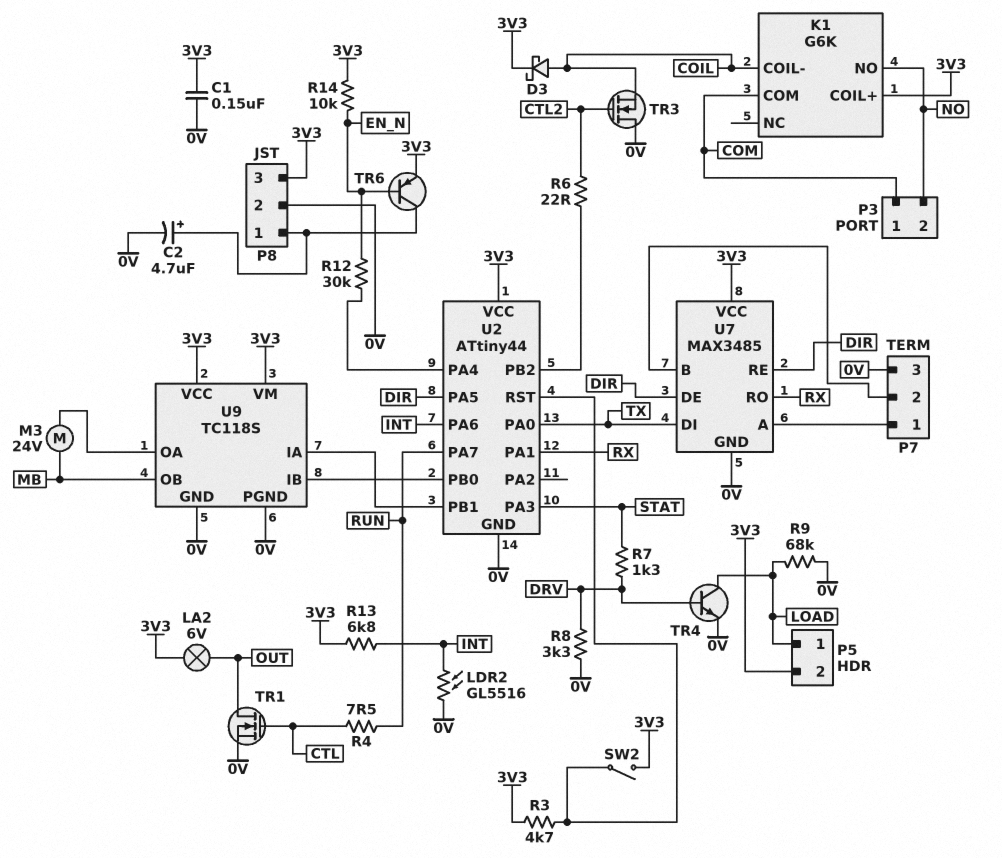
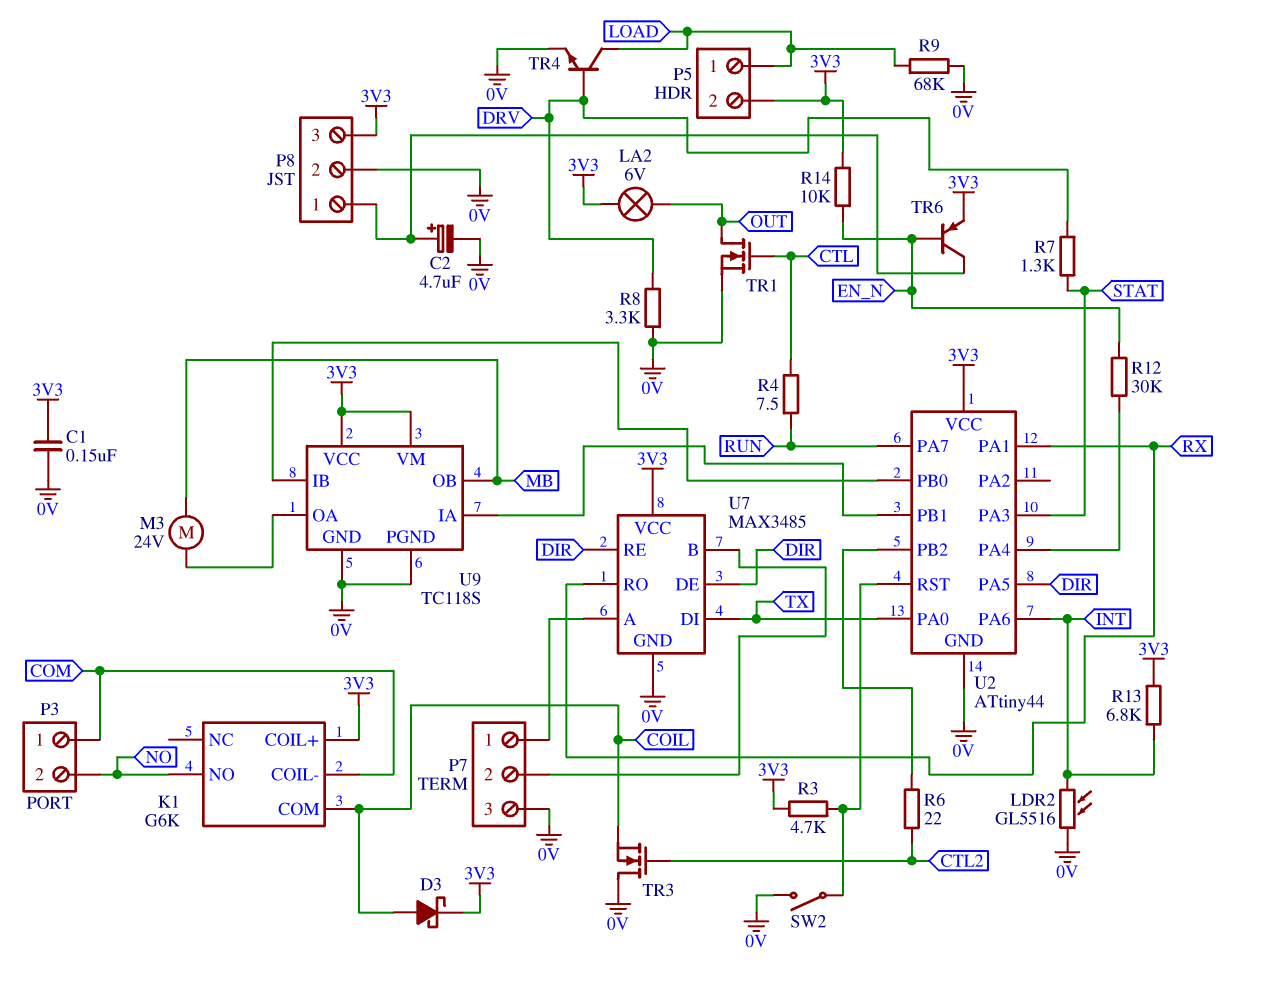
K1 pin COIL-: COIL -> COM
K1 pin COM: COM -> COIL
SW2: switch (3V3, U2/RST) -> switch (0V, U2/RST)

